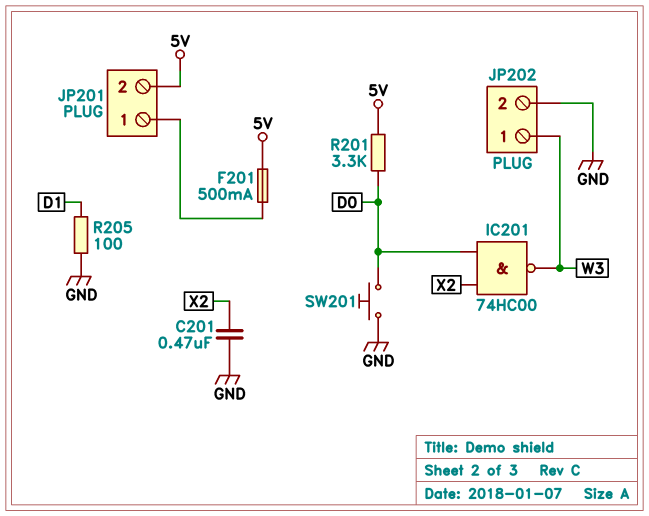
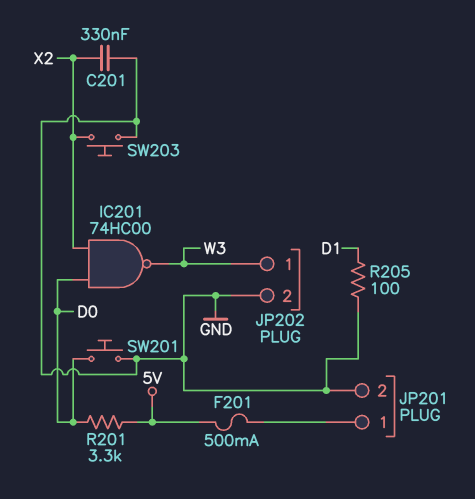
C201: 470nF (GND, X2) -> 330nF (GND, X2)
JP201 pin 2: 5V -> GND
SW203: none -> button (GND, X2)

